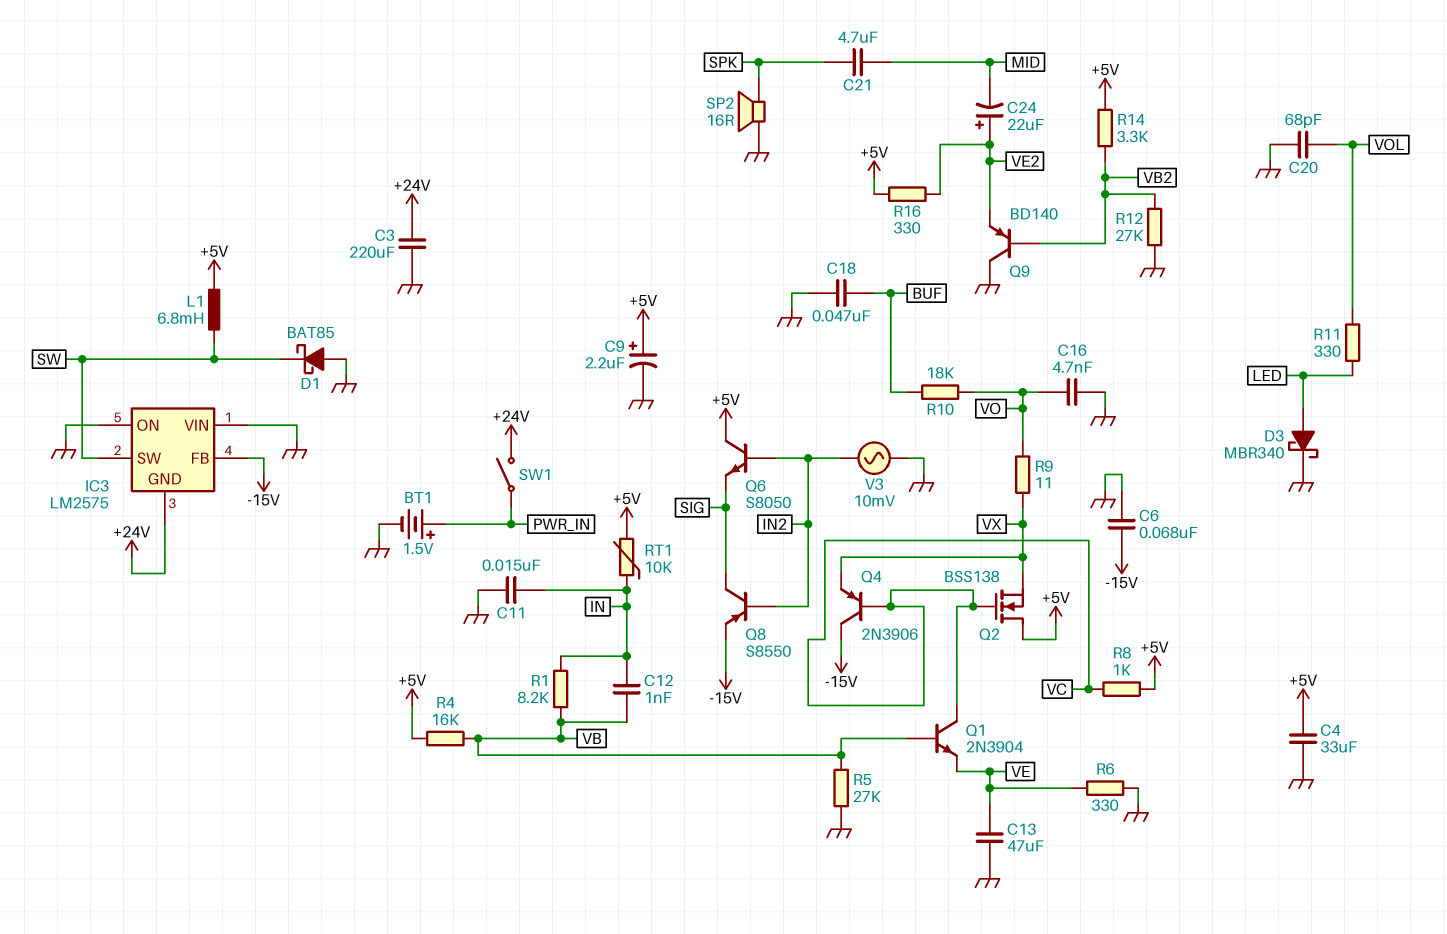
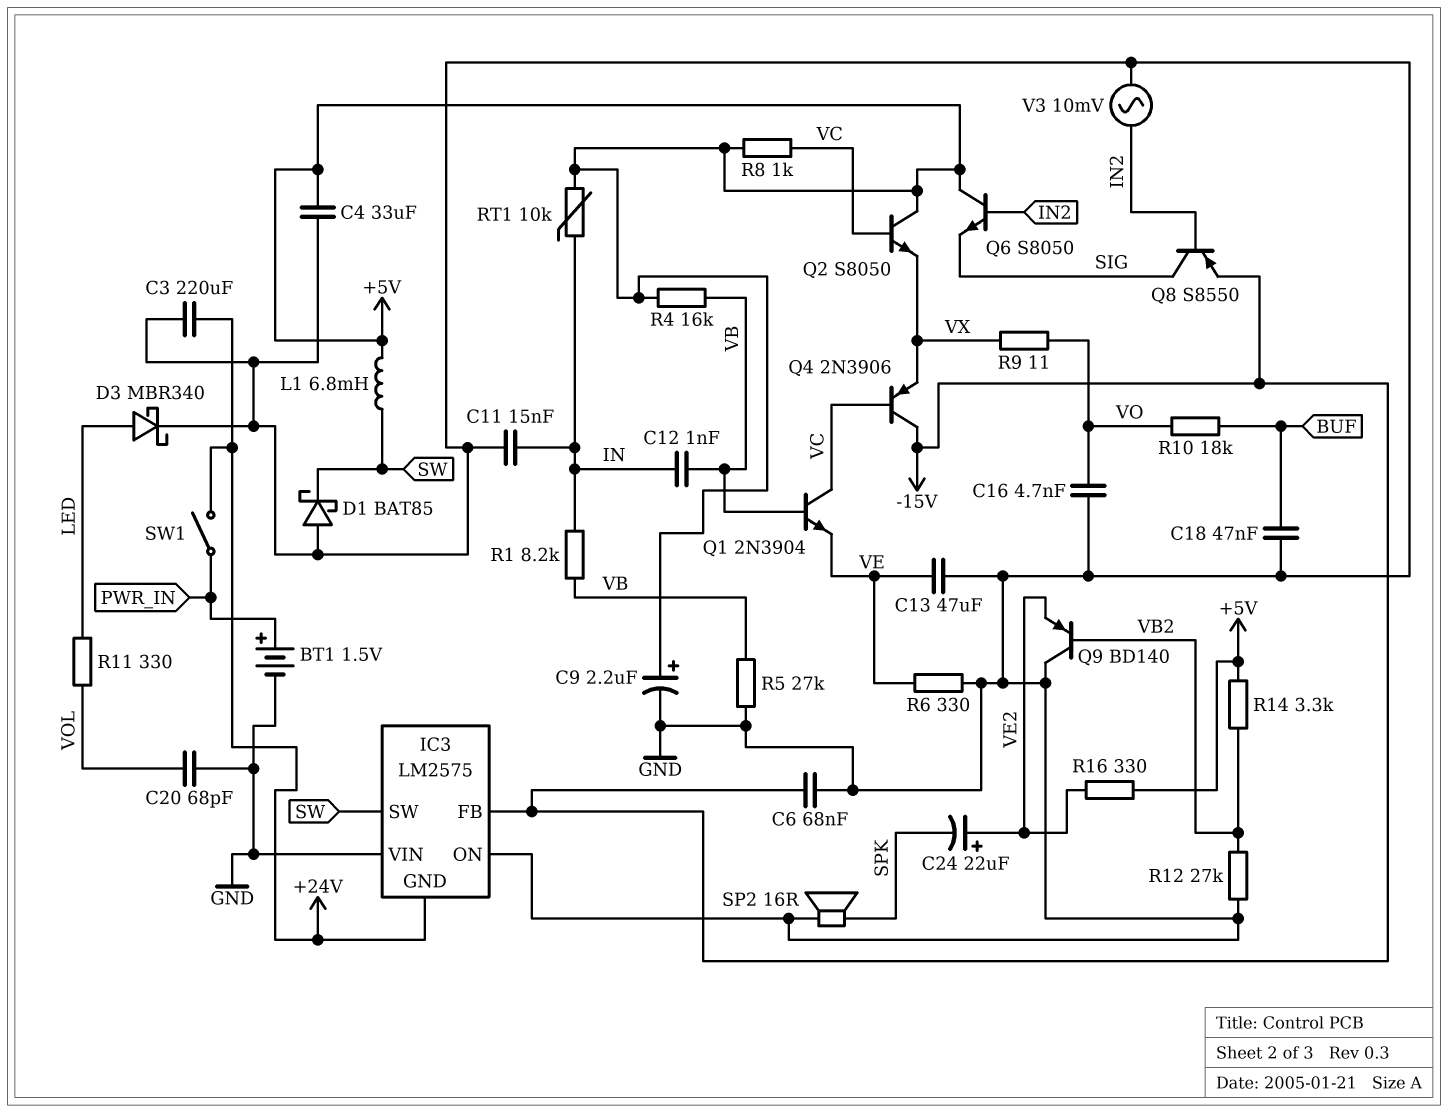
C21: 4.7uF (MID, SPK) -> none
C24: 22uF (plus VE2, minus MID) -> 22uF (plus VE2, minus SPK)
Q2: NMOS BSS138 (G VC, D +5V, S VX) -> NPN S8050 (B VC, C +5V, E VX)

